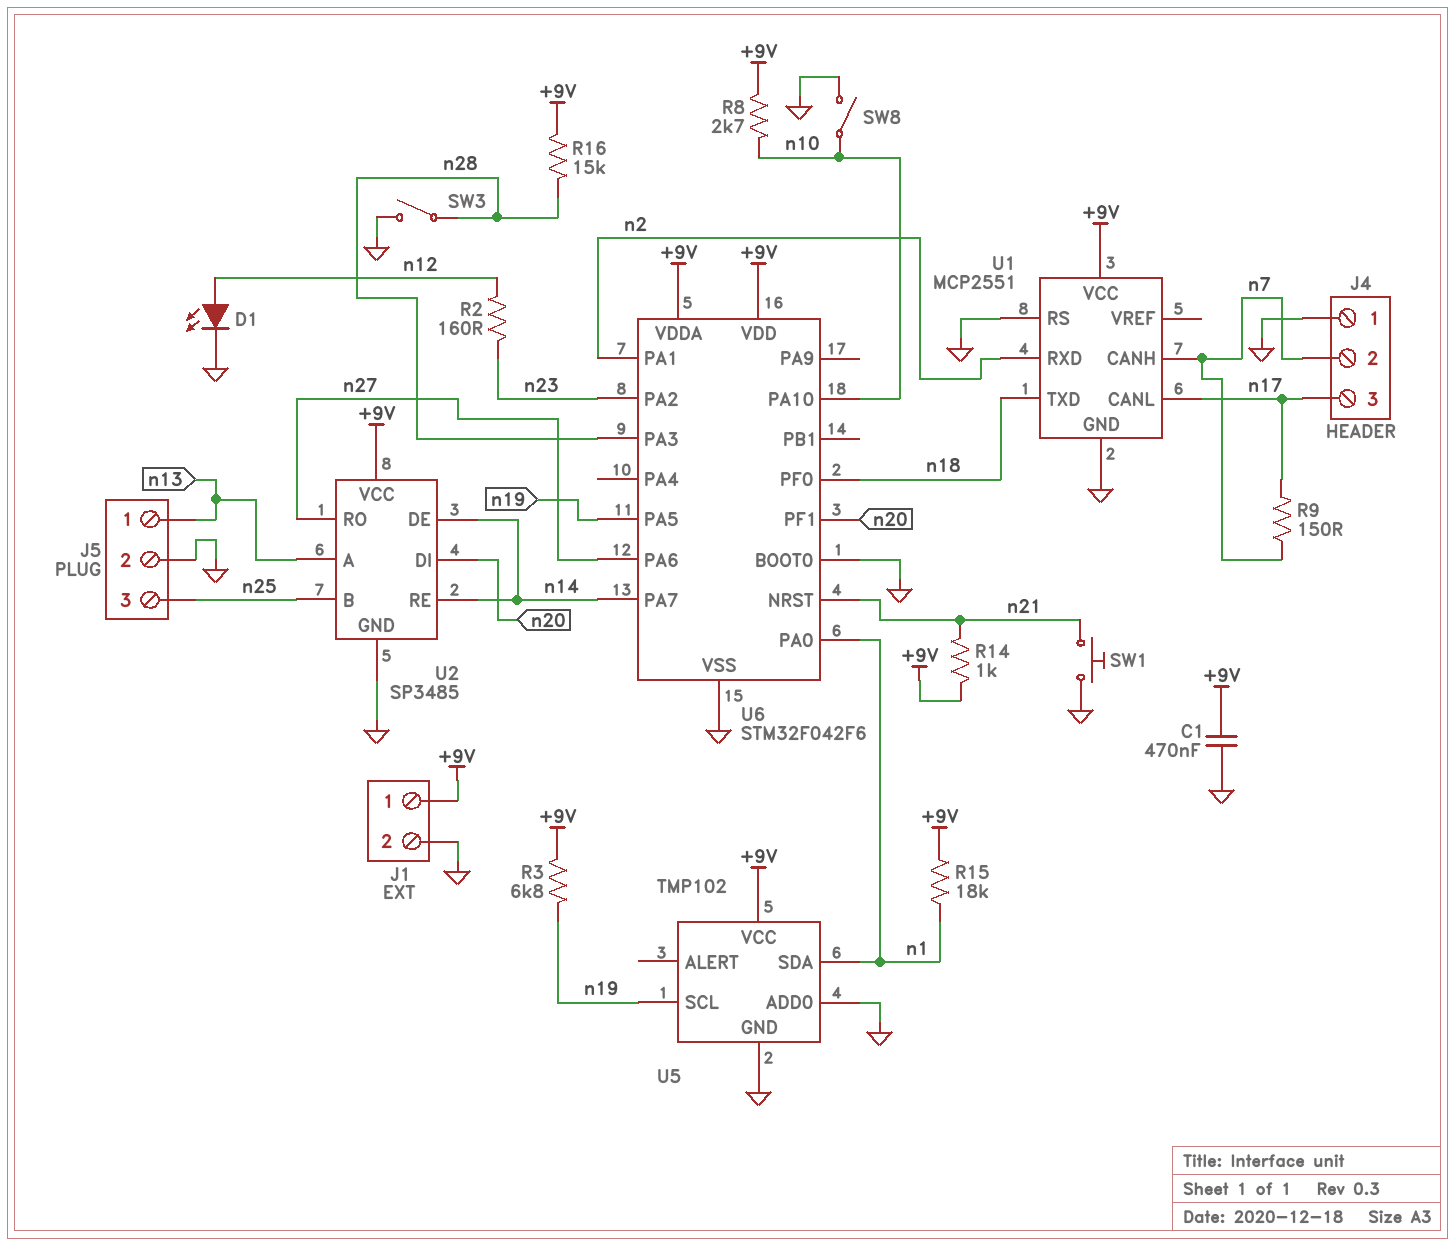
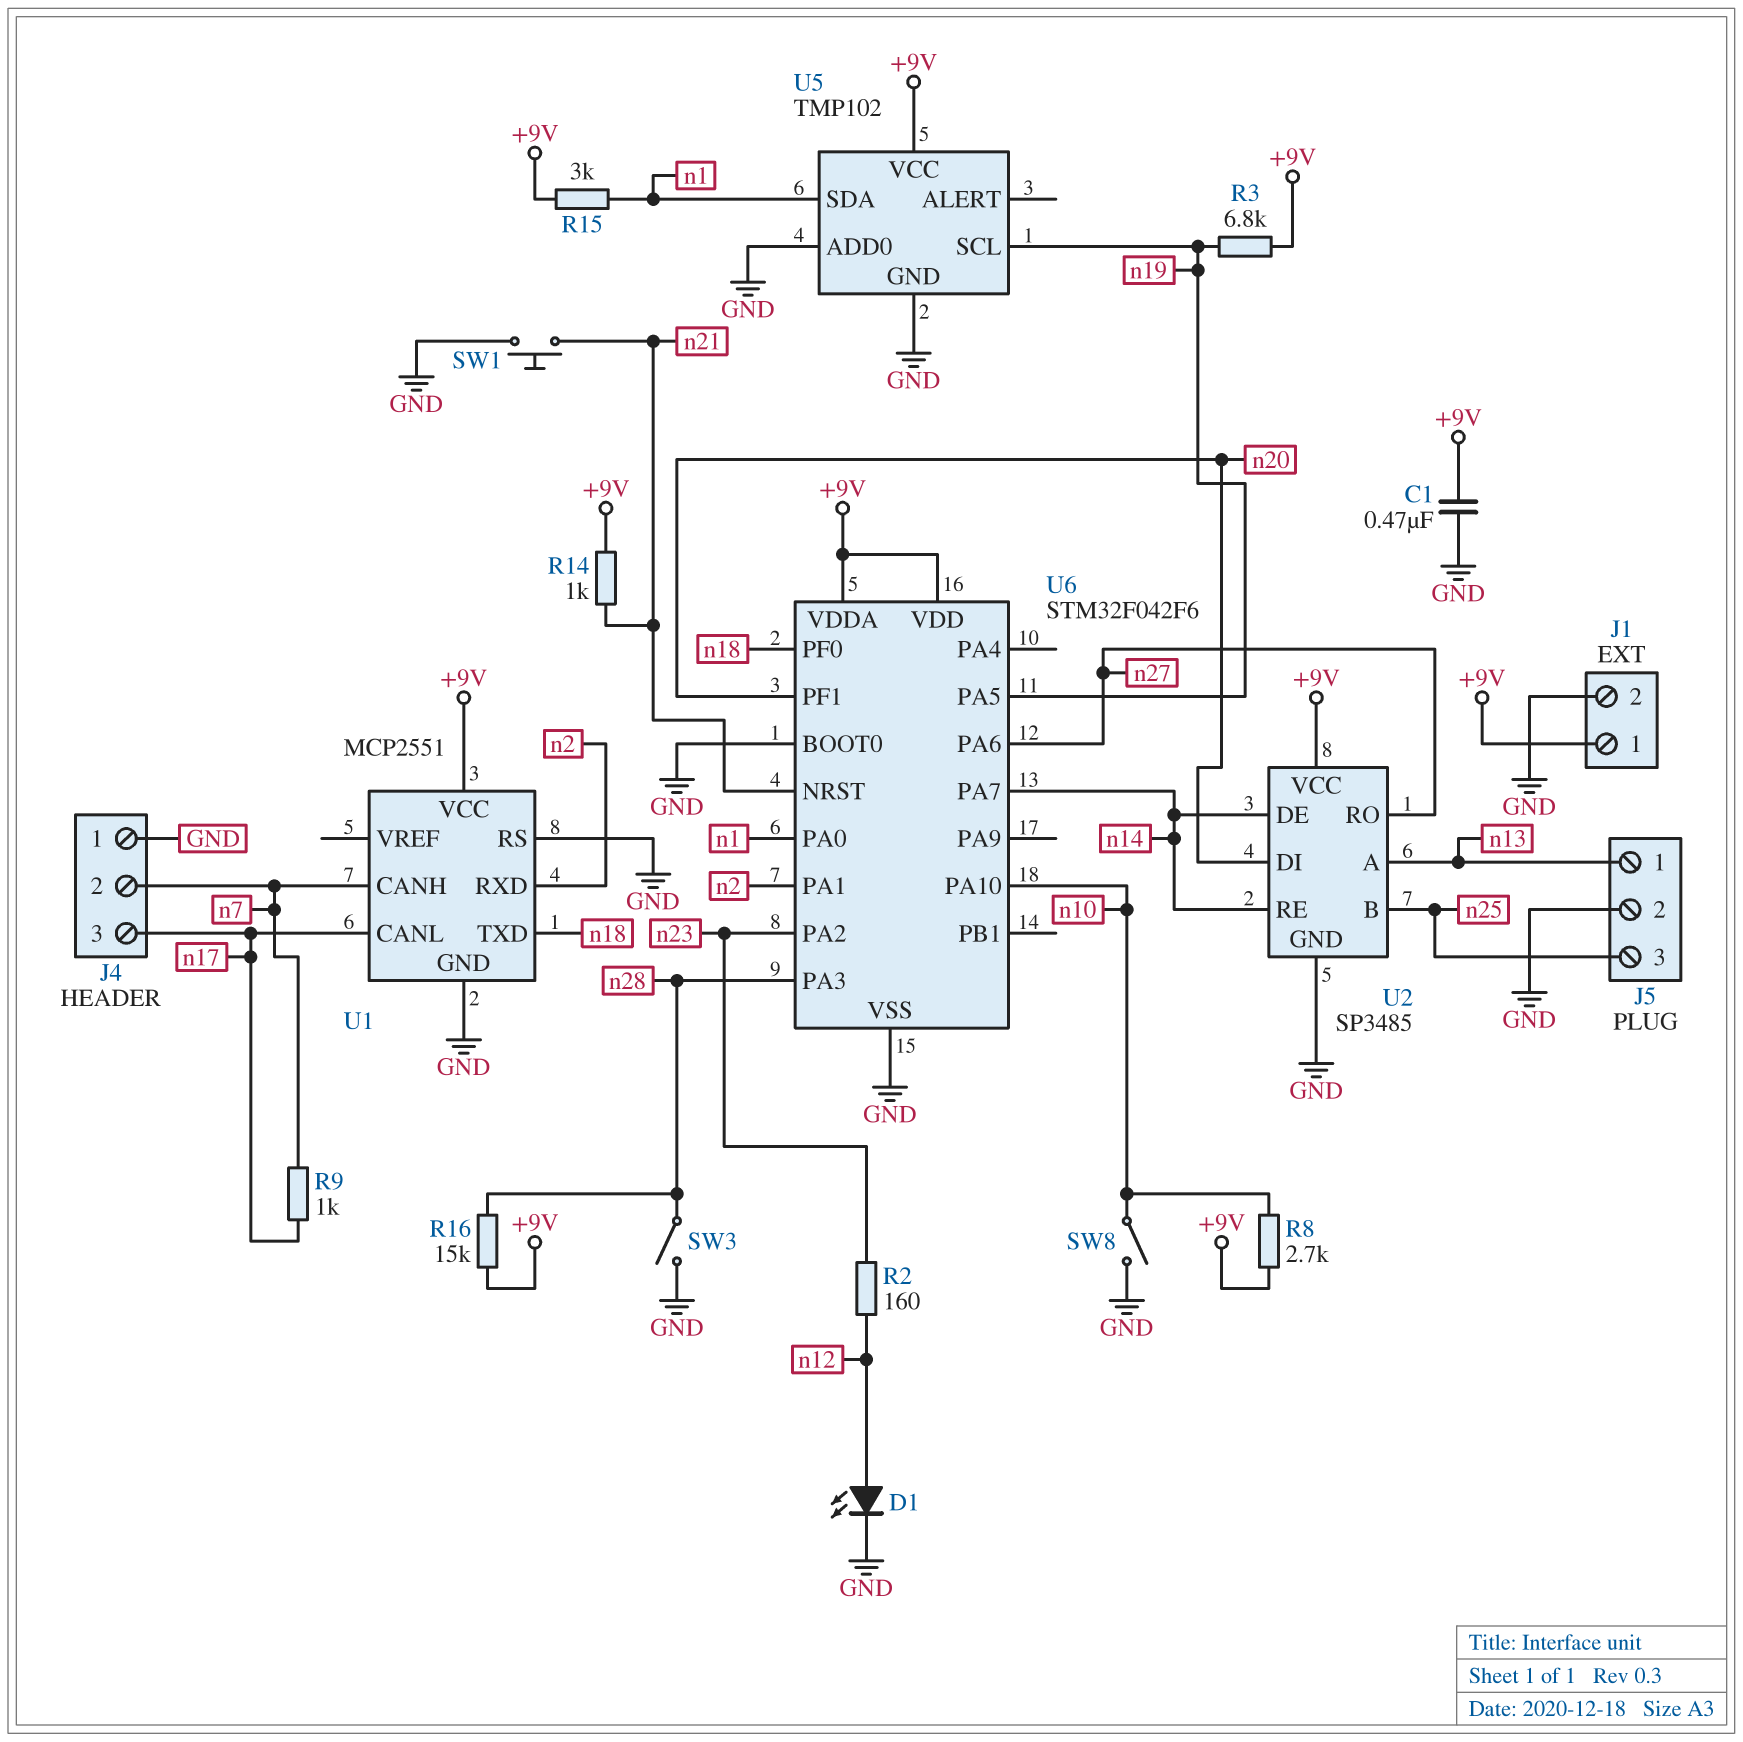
R9: 150 (n7, n17) -> 1k (n7, n17)
R15: 18k (+9V, n1) -> 3k (+9V, n1)

